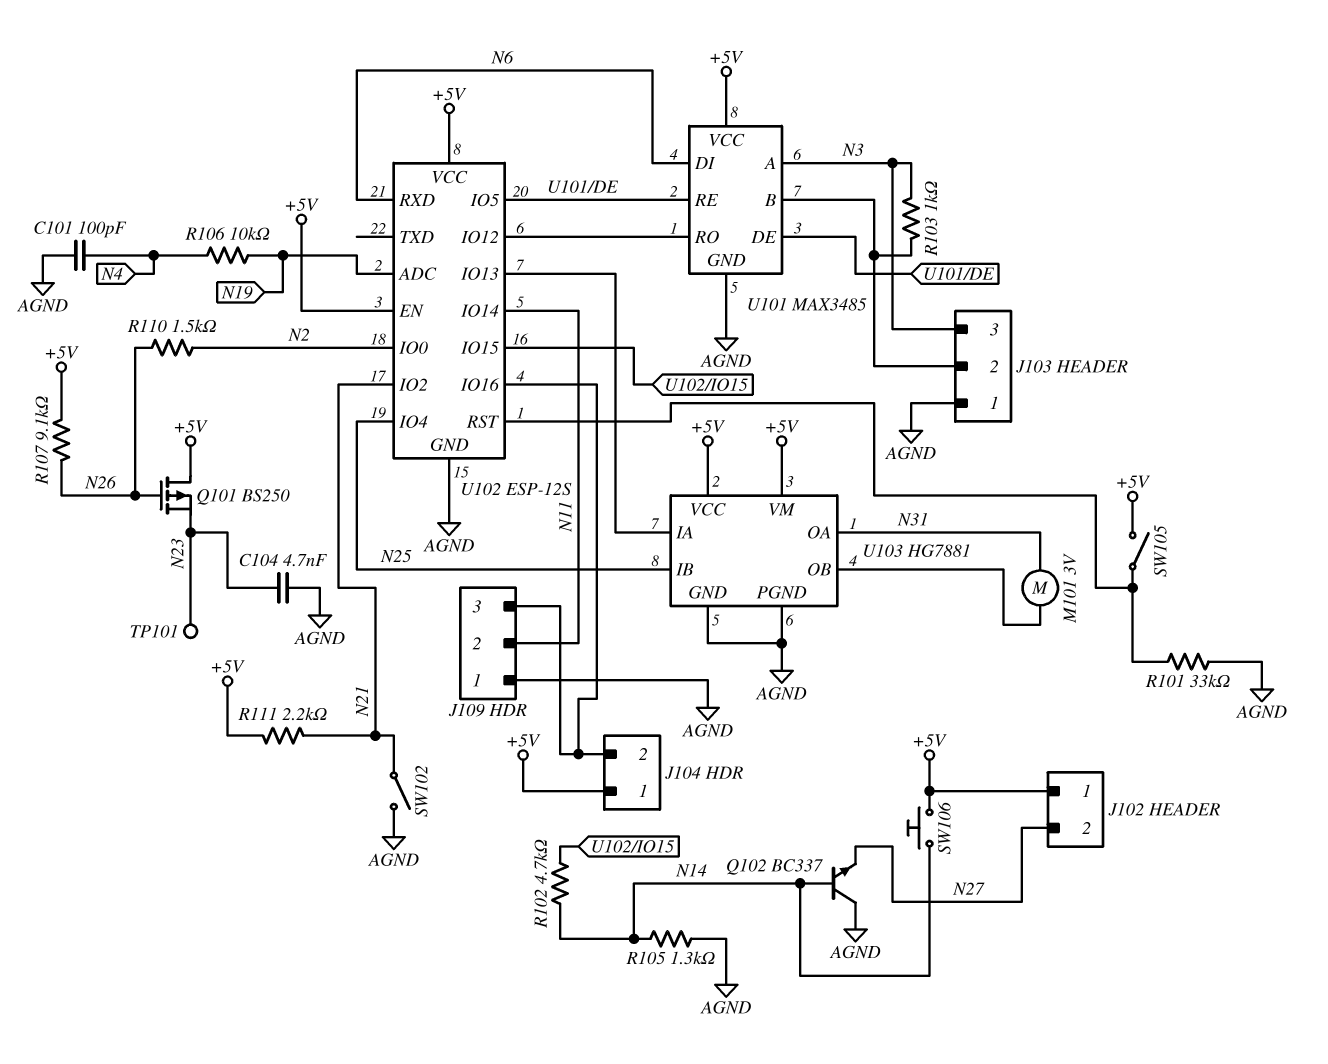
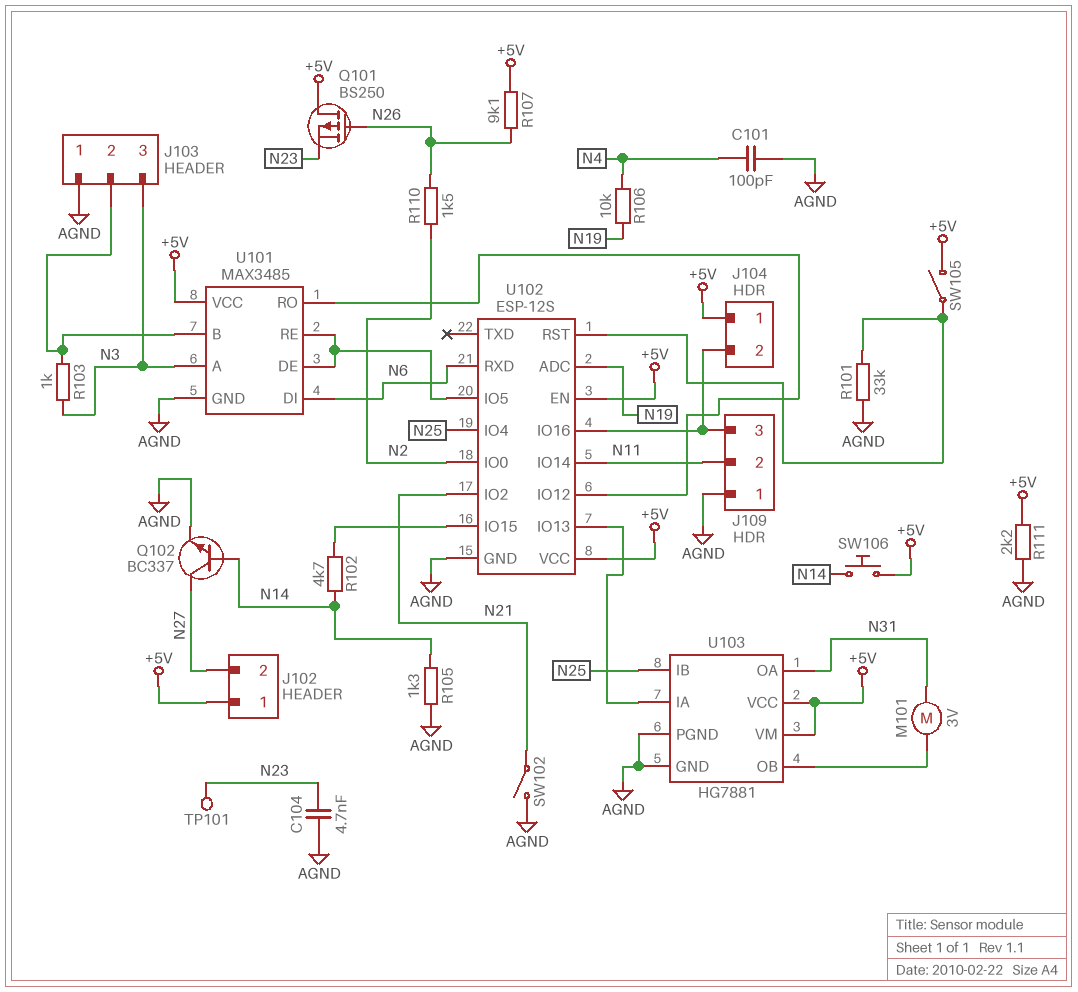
Q102: NPN BC337 (B N14, C AGND, E N27) -> NPN BC337 (B N14, C N27, E AGND)
R111: 2.2k (+5V, N21) -> 2.2k (+5V, AGND)

